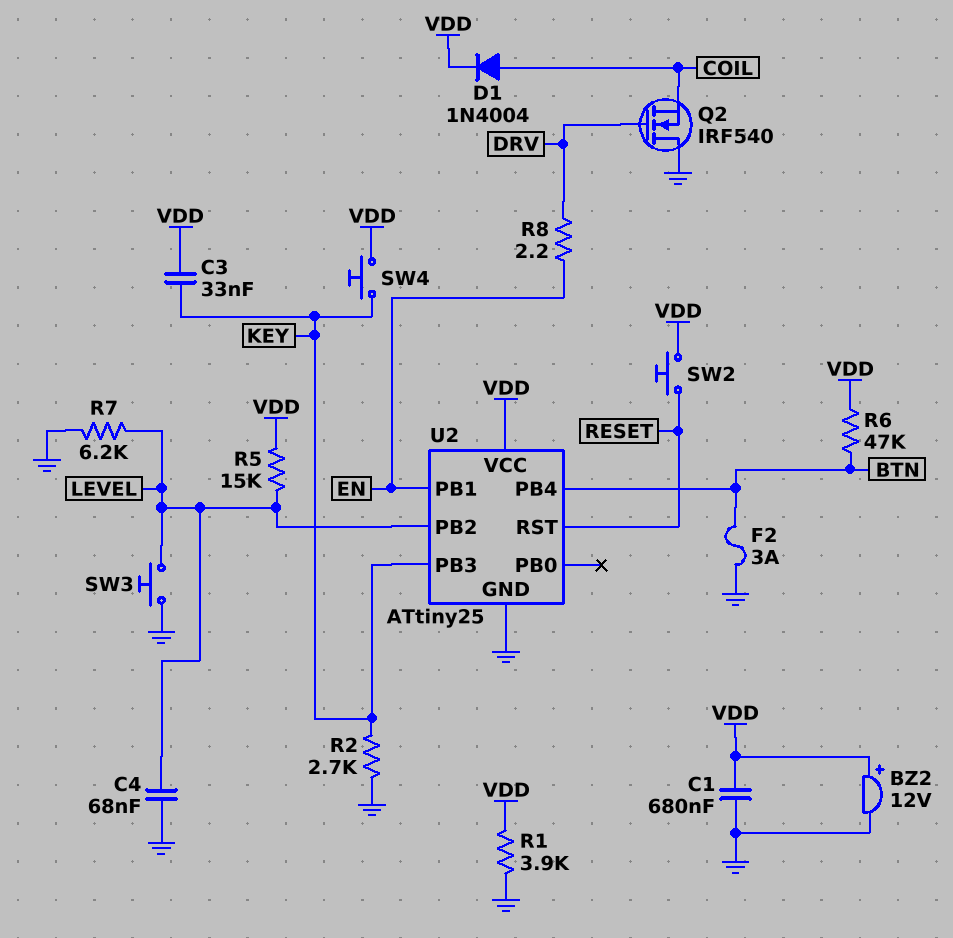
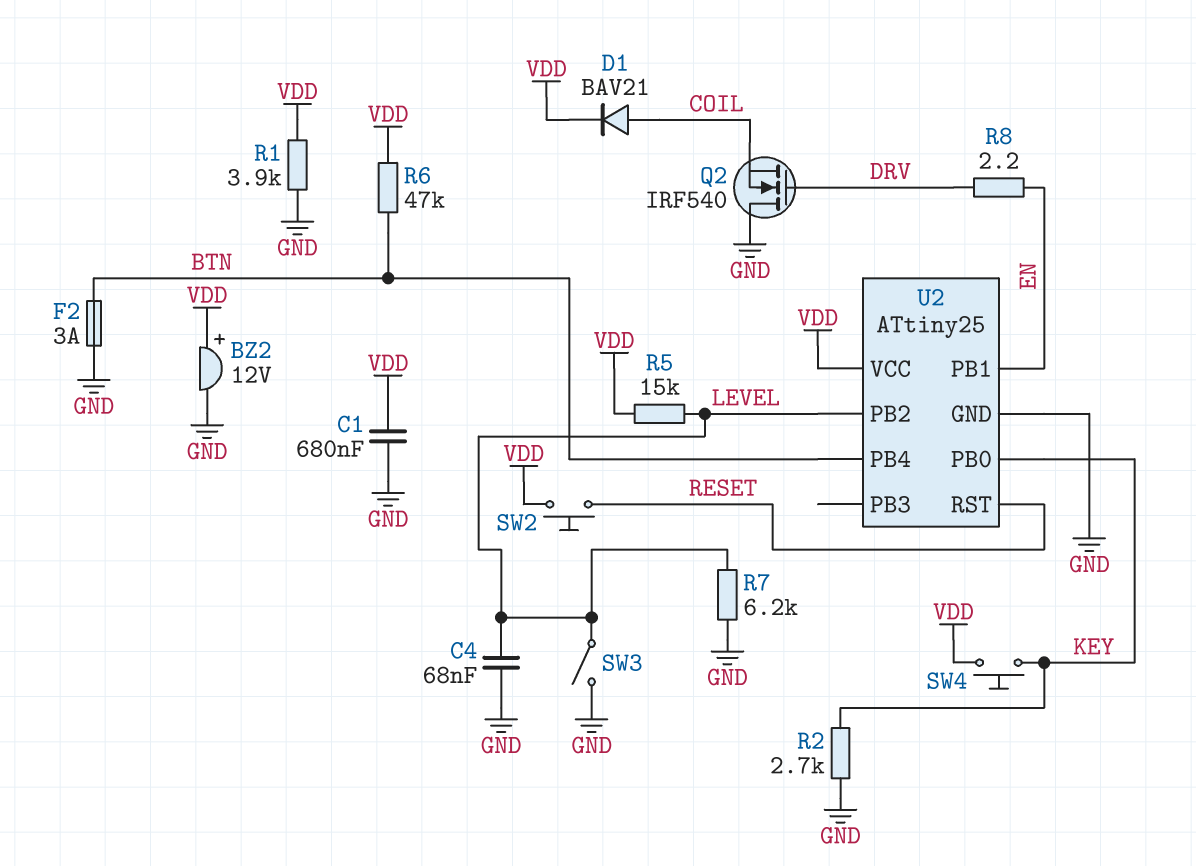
C3: 33nF (KEY, VDD) -> none
D1: diode 1N4004 (A COIL, K VDD) -> diode BAV21 (A COIL, K VDD)
SW3: button (GND, LEVEL) -> switch (GND, LEVEL)
U2 pin PB0: none -> KEY
U2 pin PB3: KEY -> none

